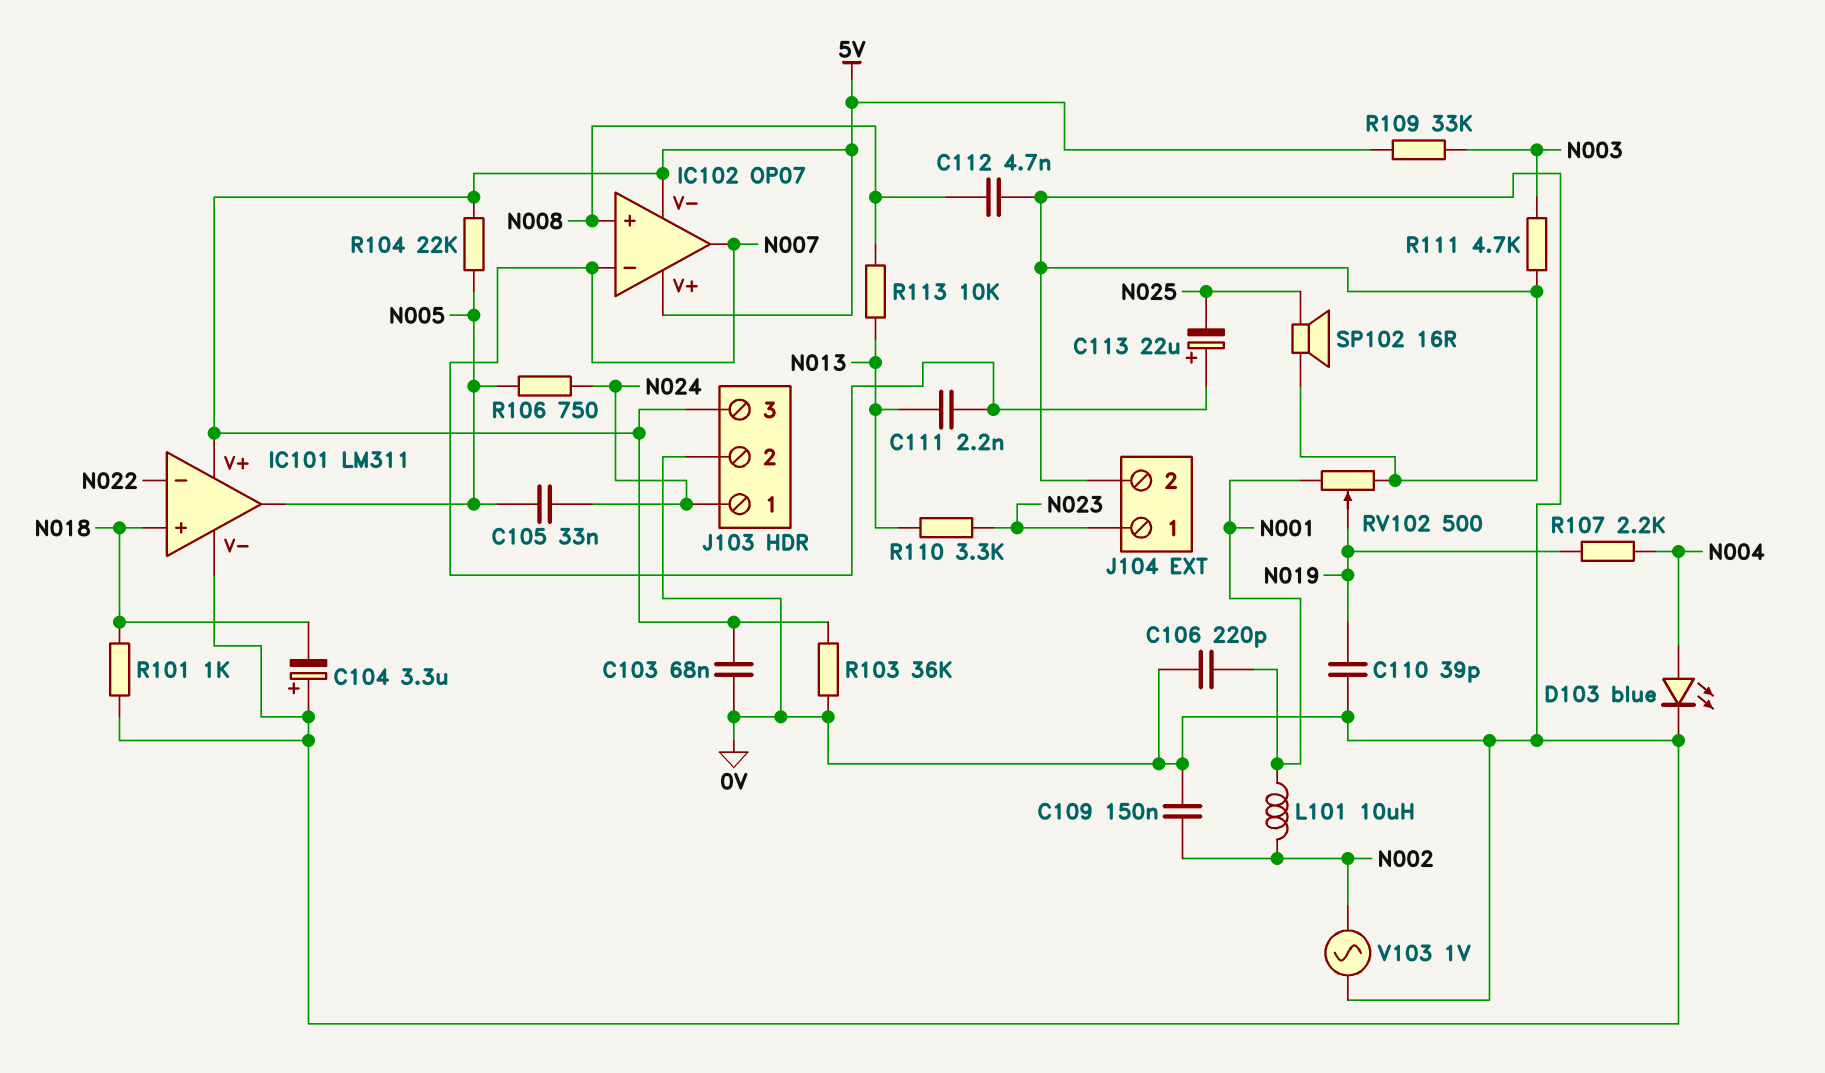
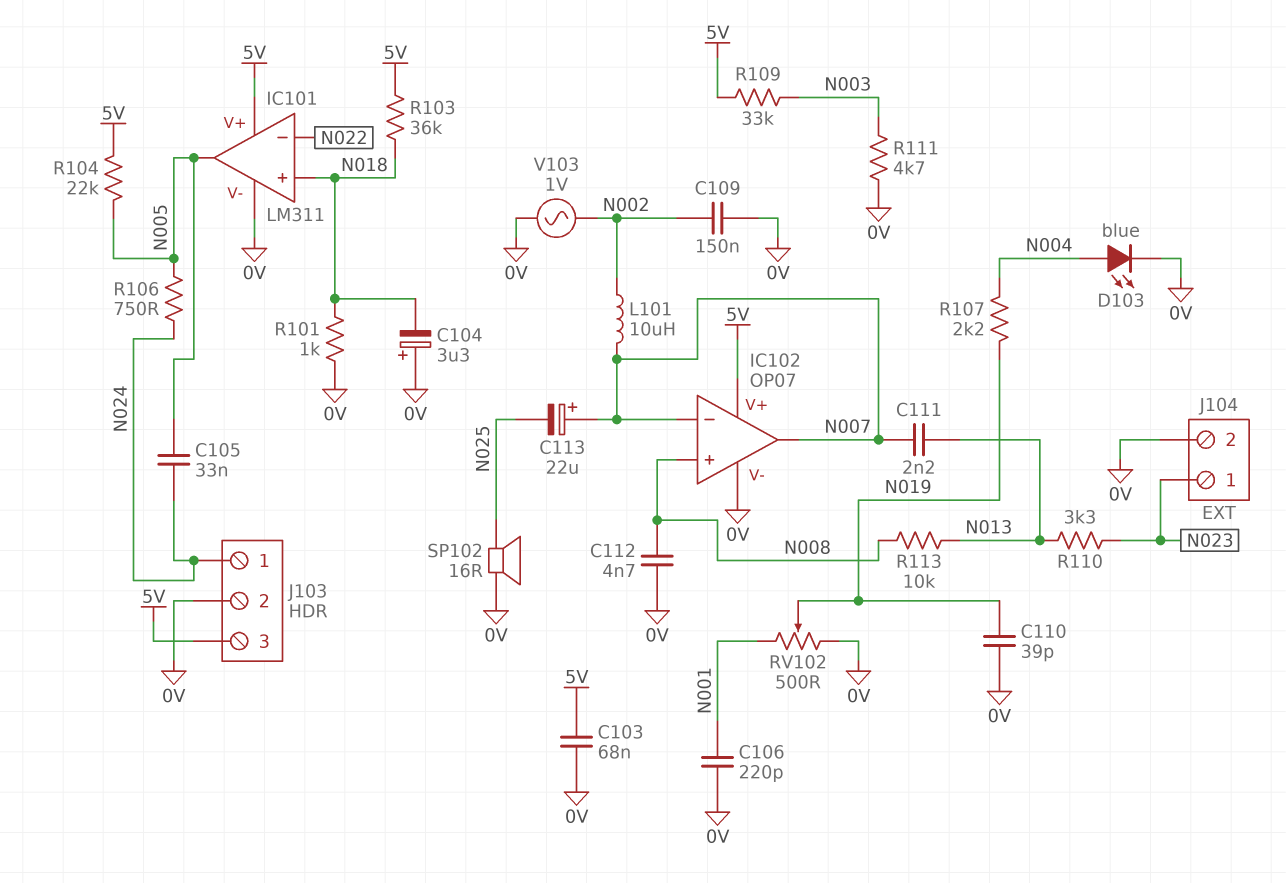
IC102 pin V-: 5V -> 0V
L101: 10uH (N001, N002) -> 10uH (N002, N007)
R103: 36k (0V, 5V) -> 36k (5V, N018)

